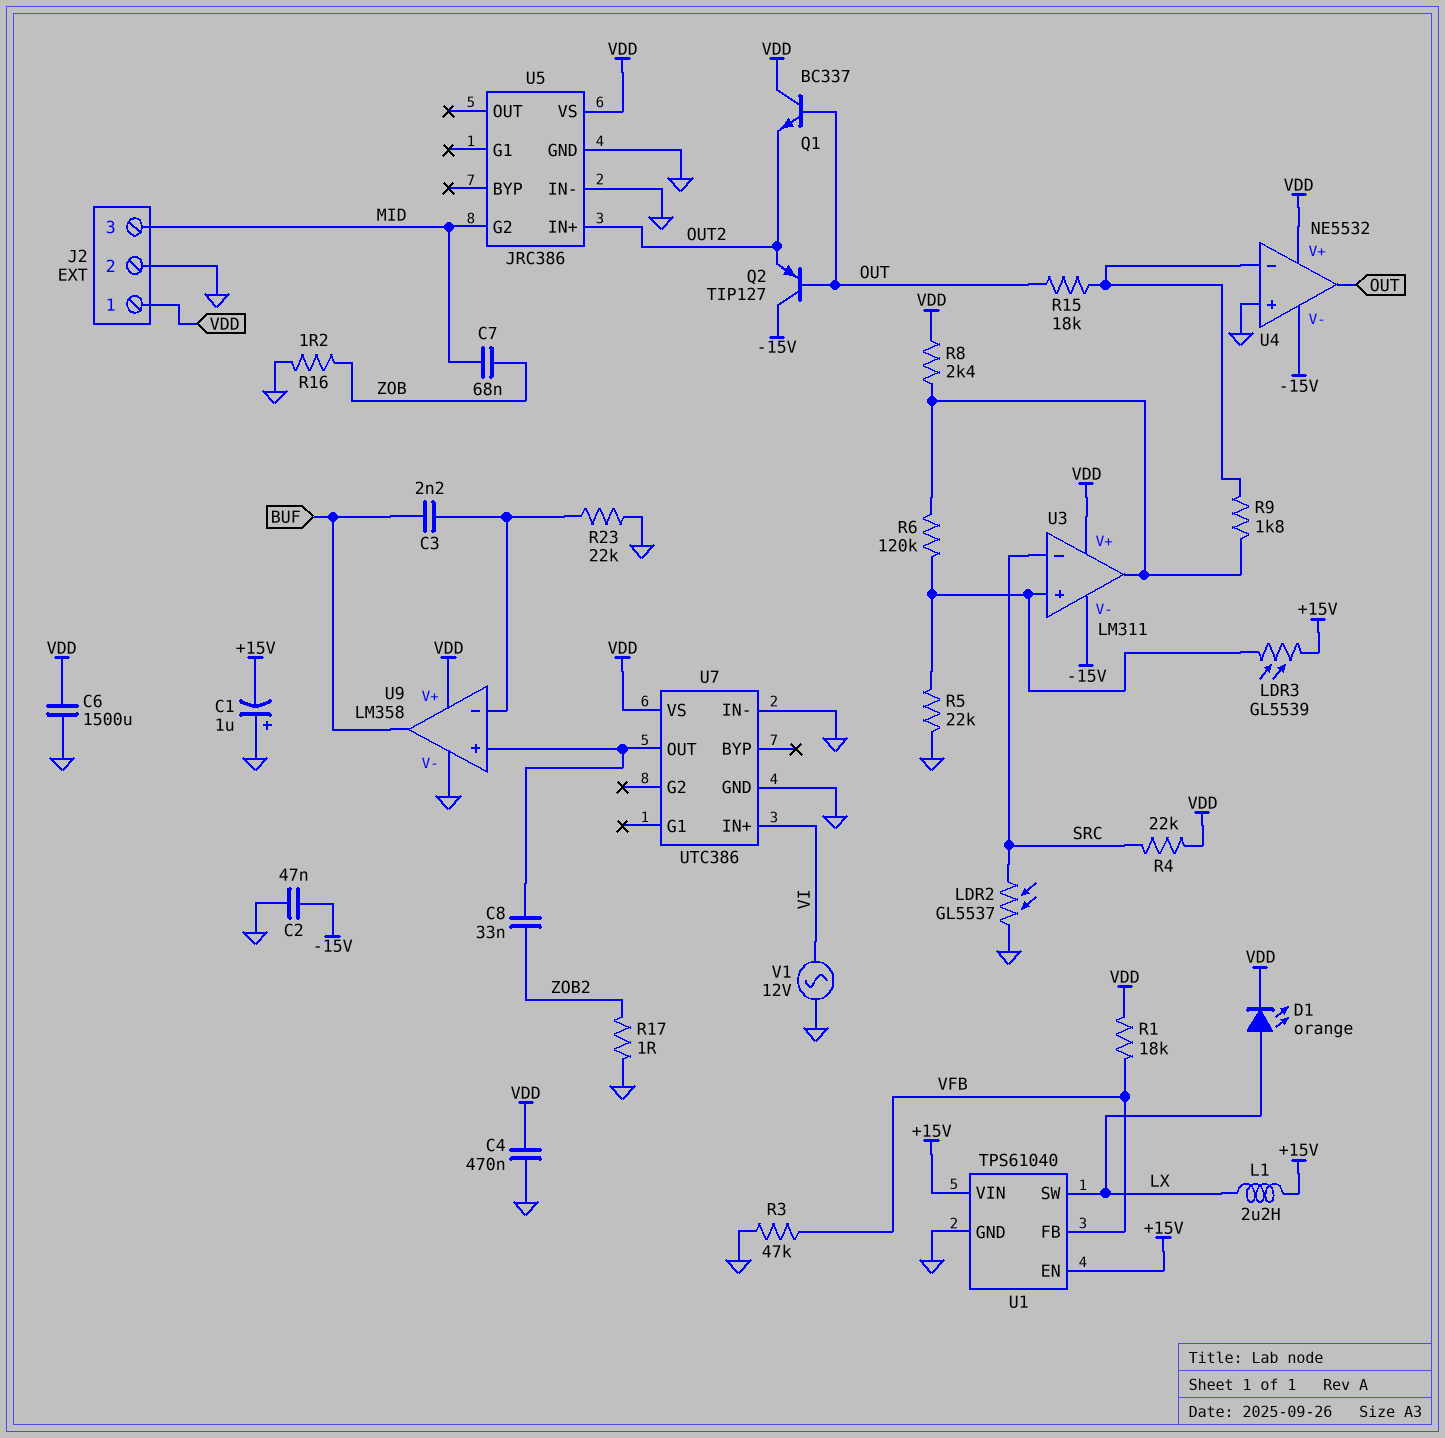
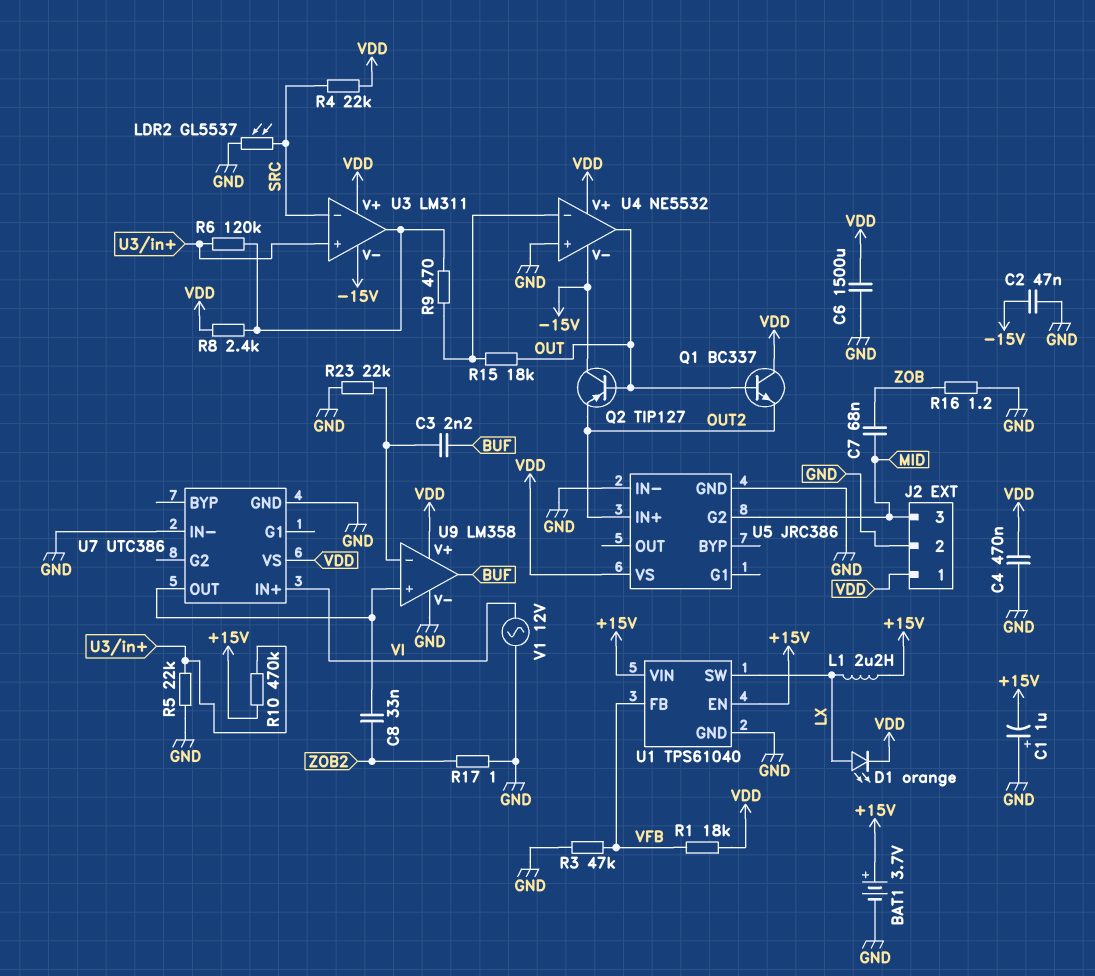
BAT1: none -> 3.7V (plus +15V, minus GND)
LDR3: GL5539 (+15V, U3/in+) -> none
R9: 1.8k (U3/out, U4/in-) -> 470 (U3/out, U4/in-)
R10: none -> 470k (+15V, U3/in+)

